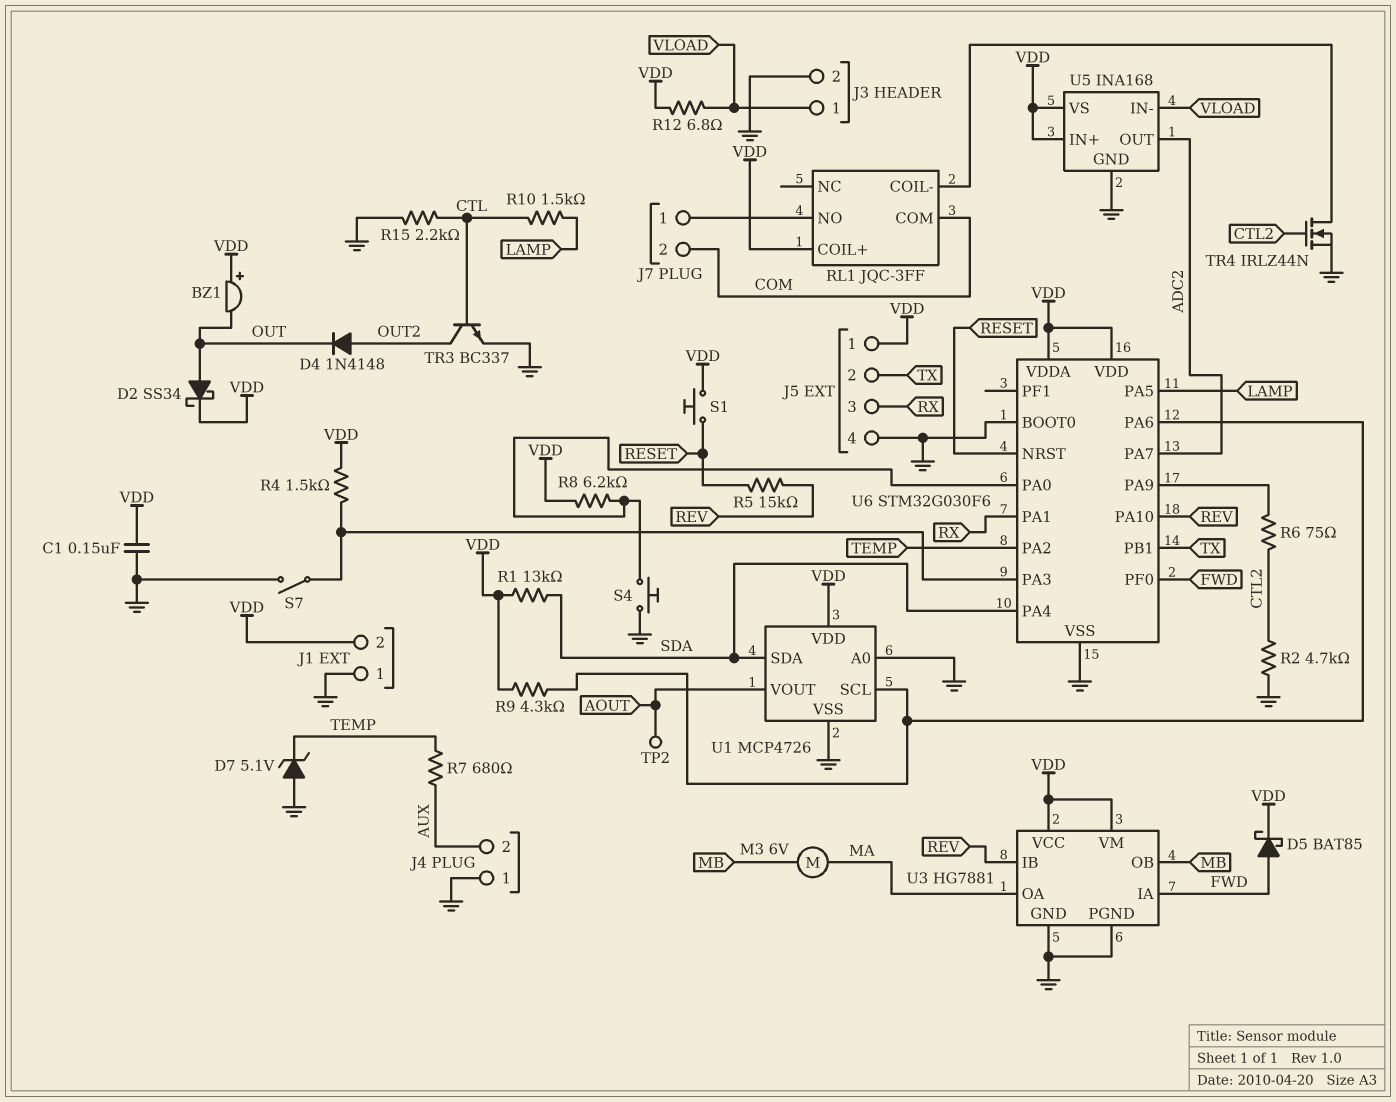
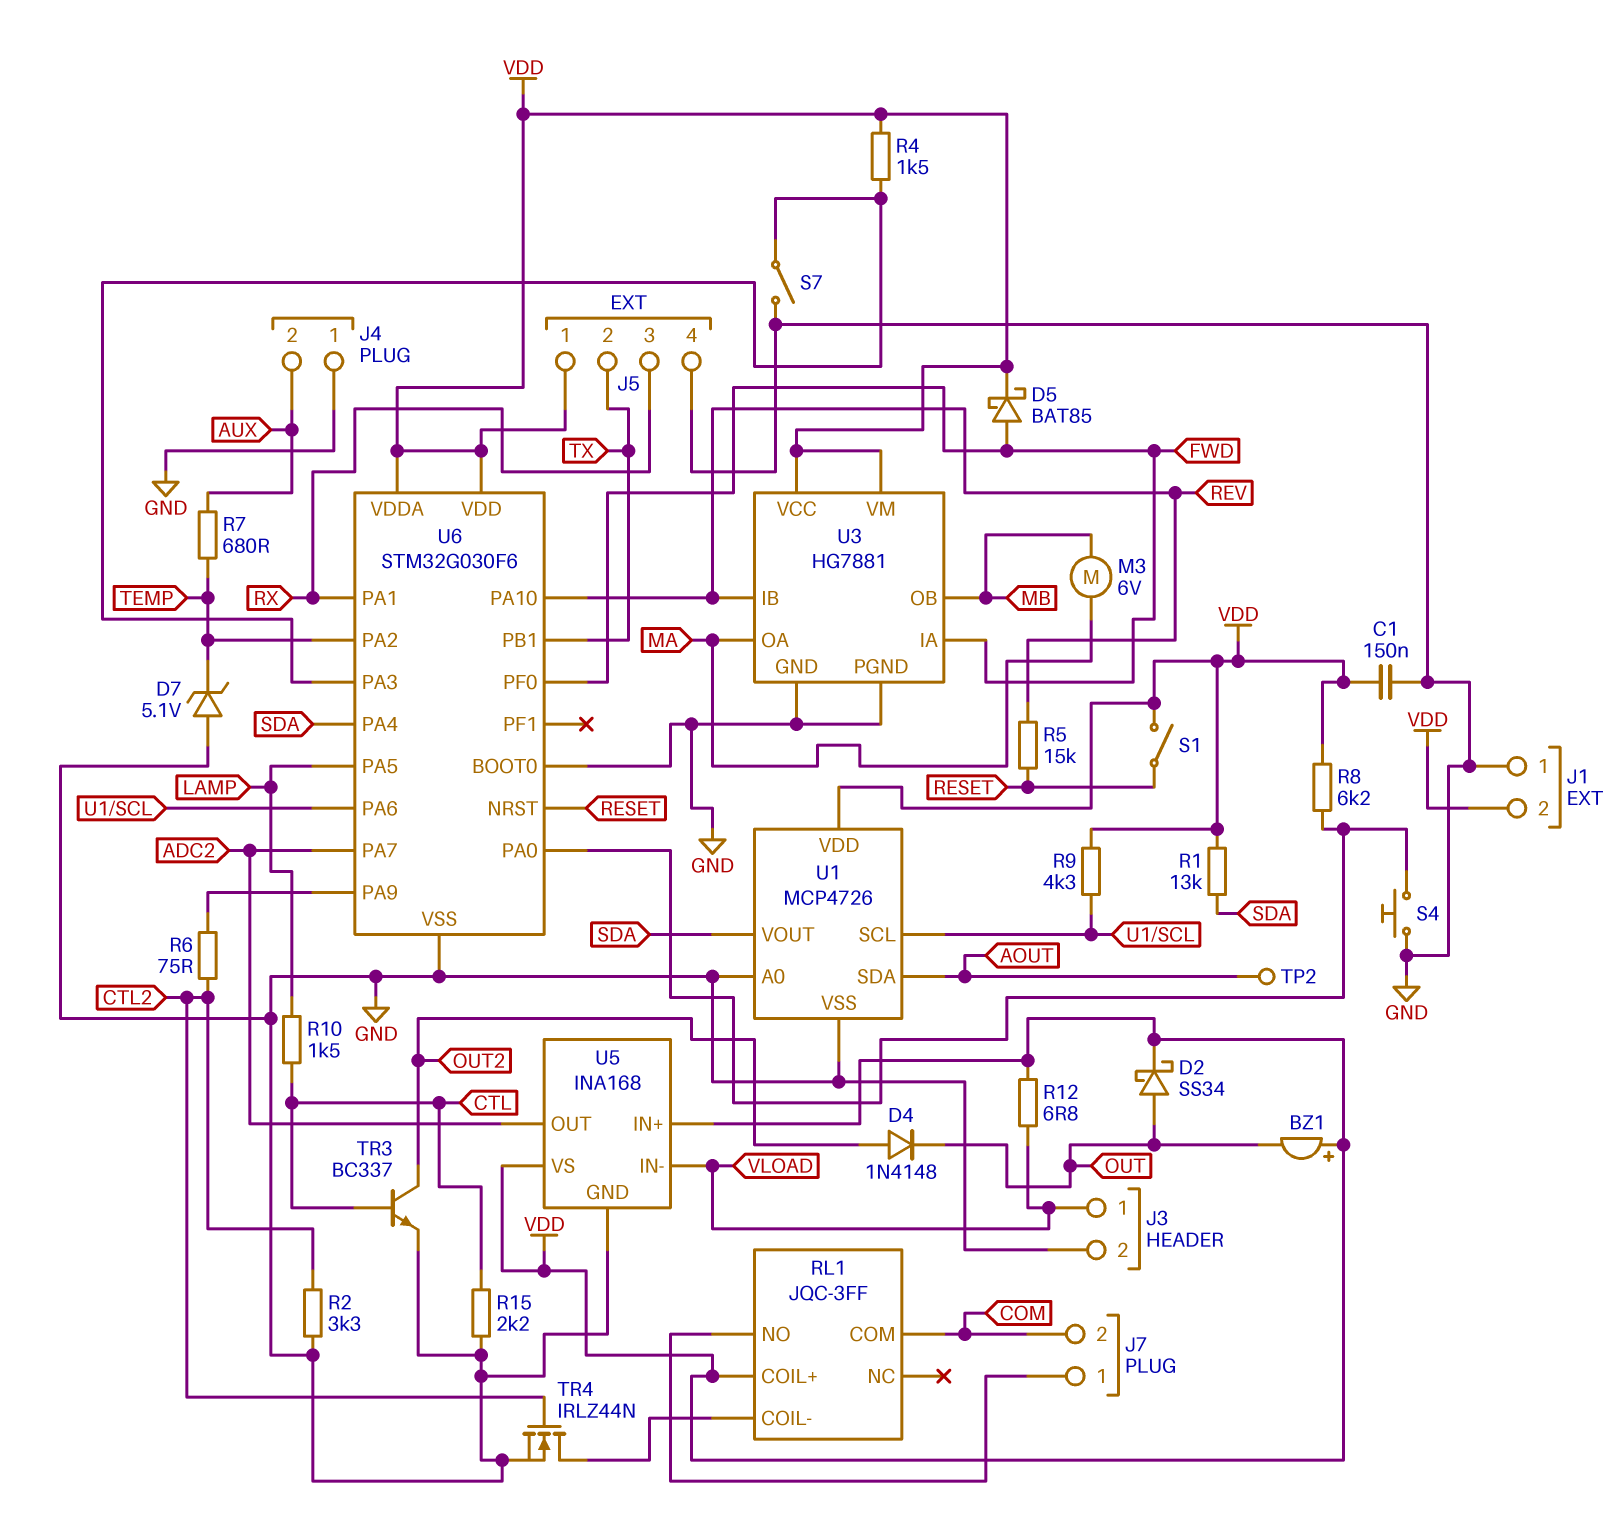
R2: 4.7k (CTL2, GND) -> 3.3k (CTL2, GND)
S1: button (RESET, VDD) -> switch (RESET, VDD)
U1 pin SDA: SDA -> AOUT
U1 pin VOUT: AOUT -> SDA

